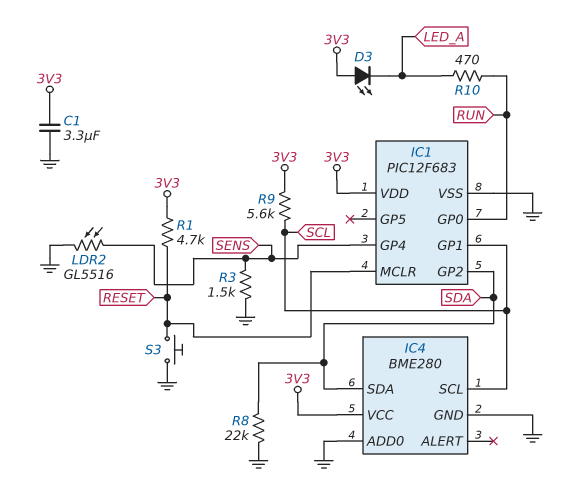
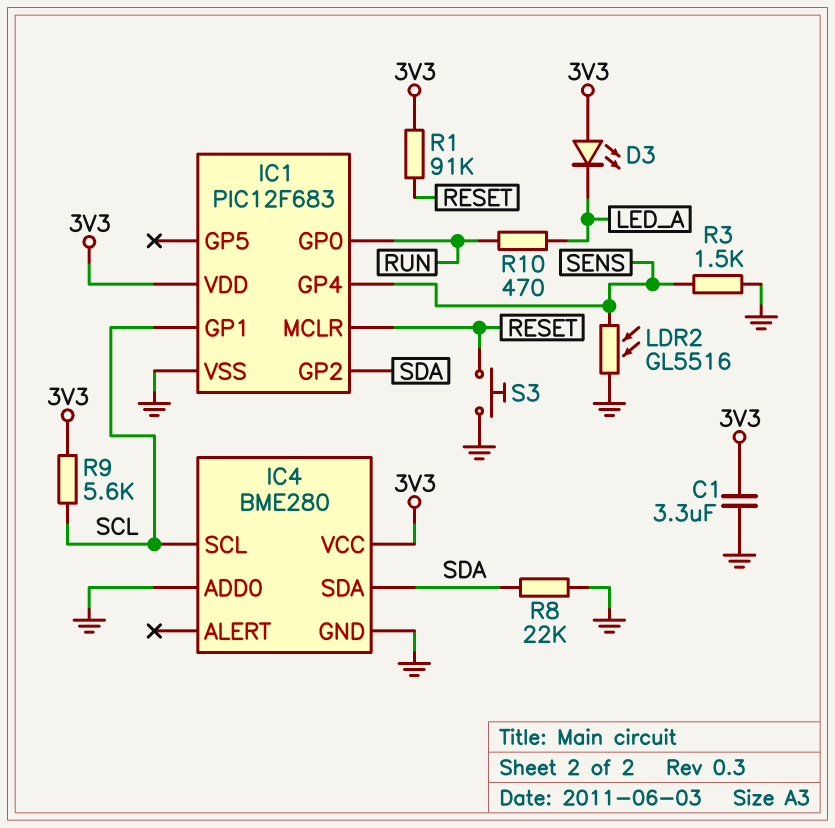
R1: 4.7k (3V3, RESET) -> 91k (3V3, RESET)

